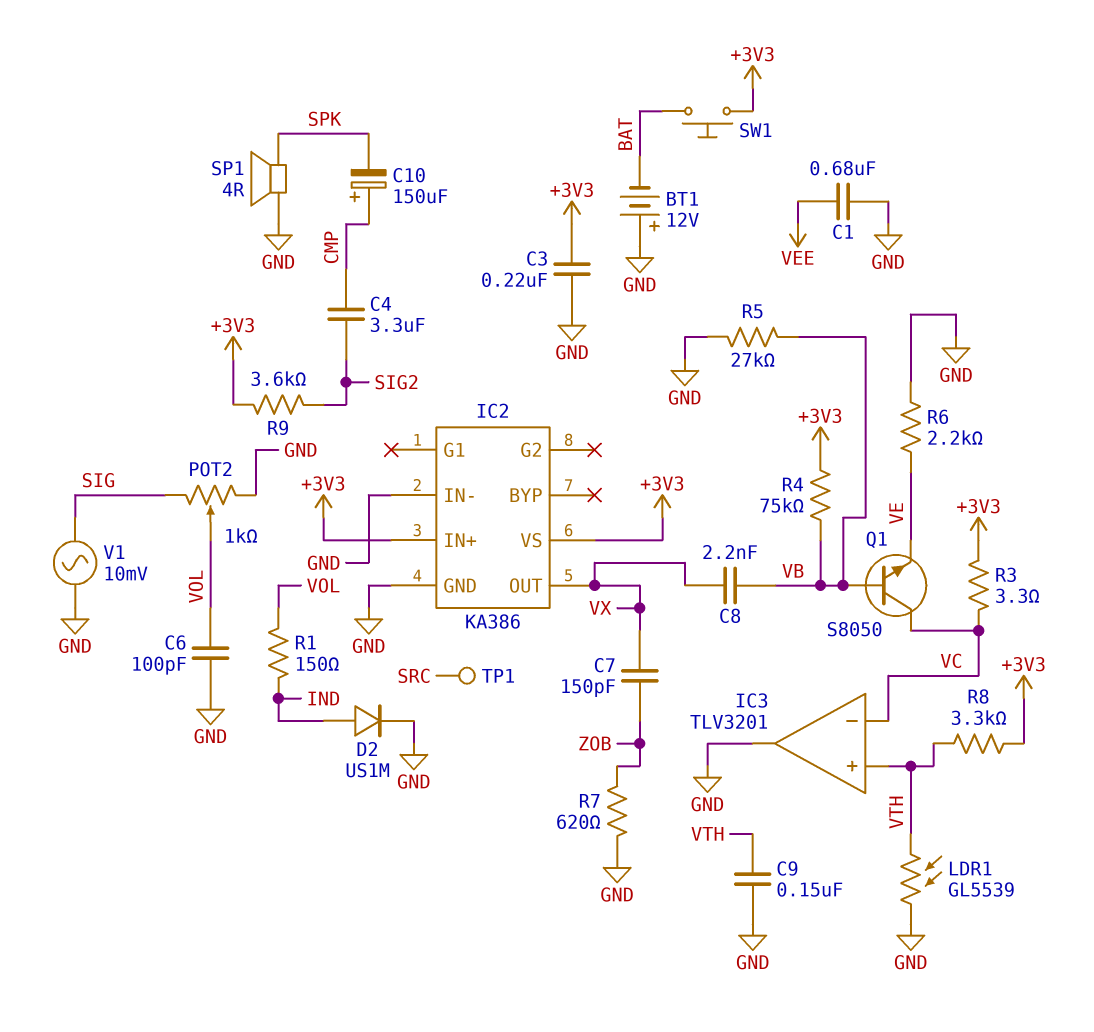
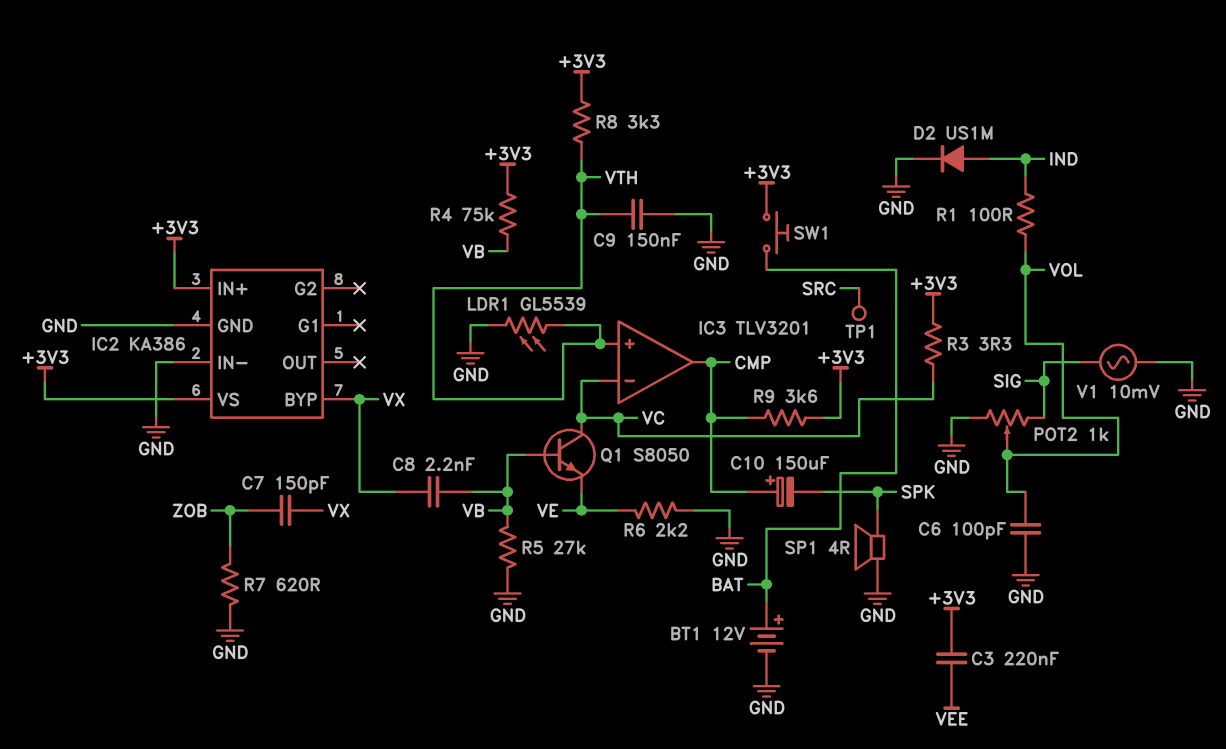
BT1: 12V (plus GND, minus BAT) -> 12V (plus BAT, minus GND)
C1: 680nF (GND, VEE) -> none
C3: 220nF (+3V3, GND) -> 220nF (+3V3, VEE)
C4: 3.3uF (CMP, SIG2) -> none
IC2 pin BYP: none -> VX
IC2 pin OUT: VX -> none
IC3 pin out: GND -> CMP
R1: 150 (IND, VOL) -> 100 (IND, VOL)
R9: 3.6k (+3V3, SIG2) -> 3.6k (+3V3, CMP)

